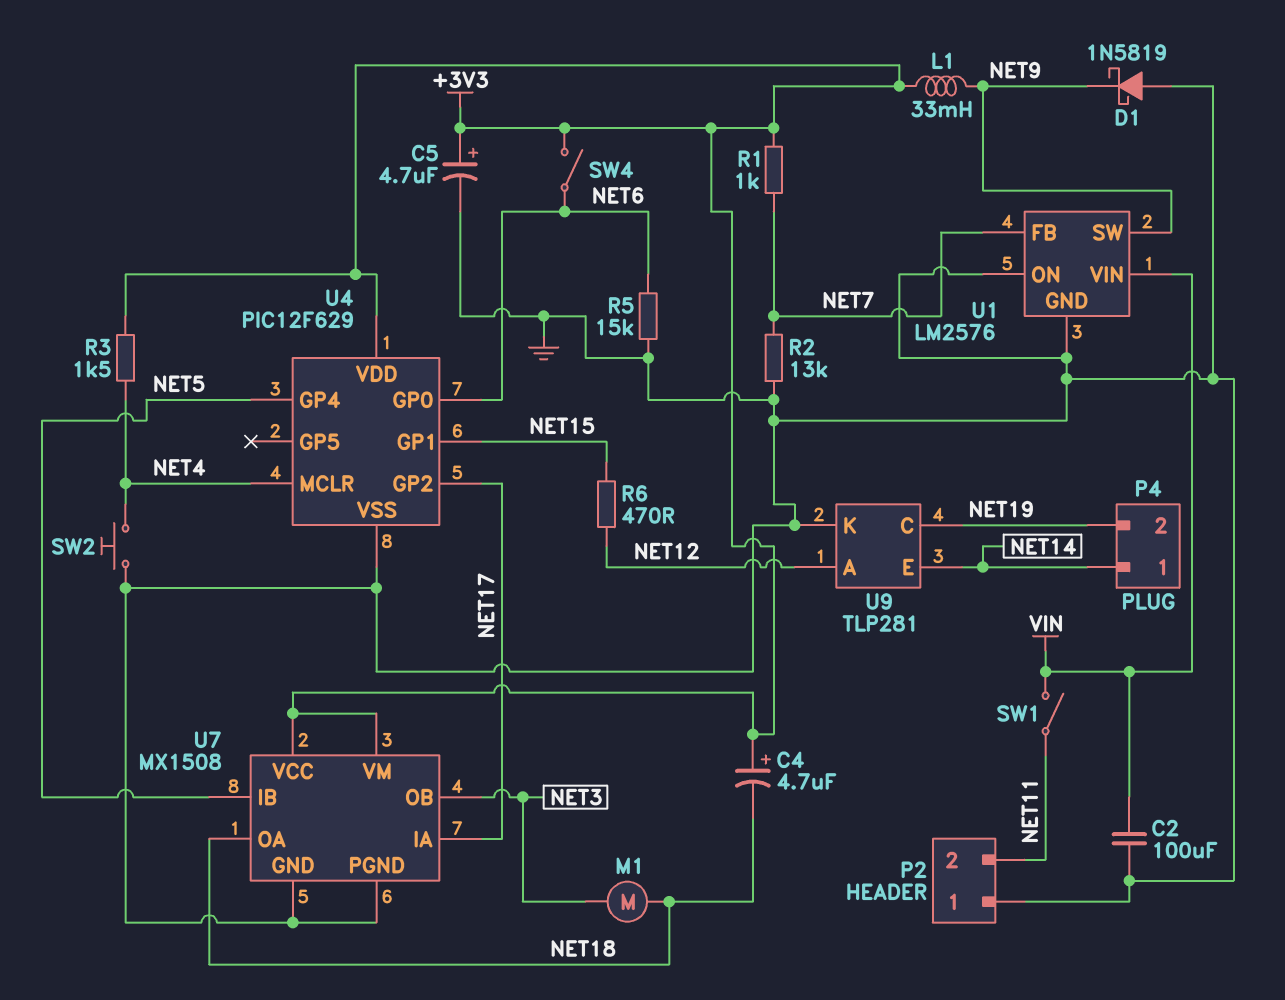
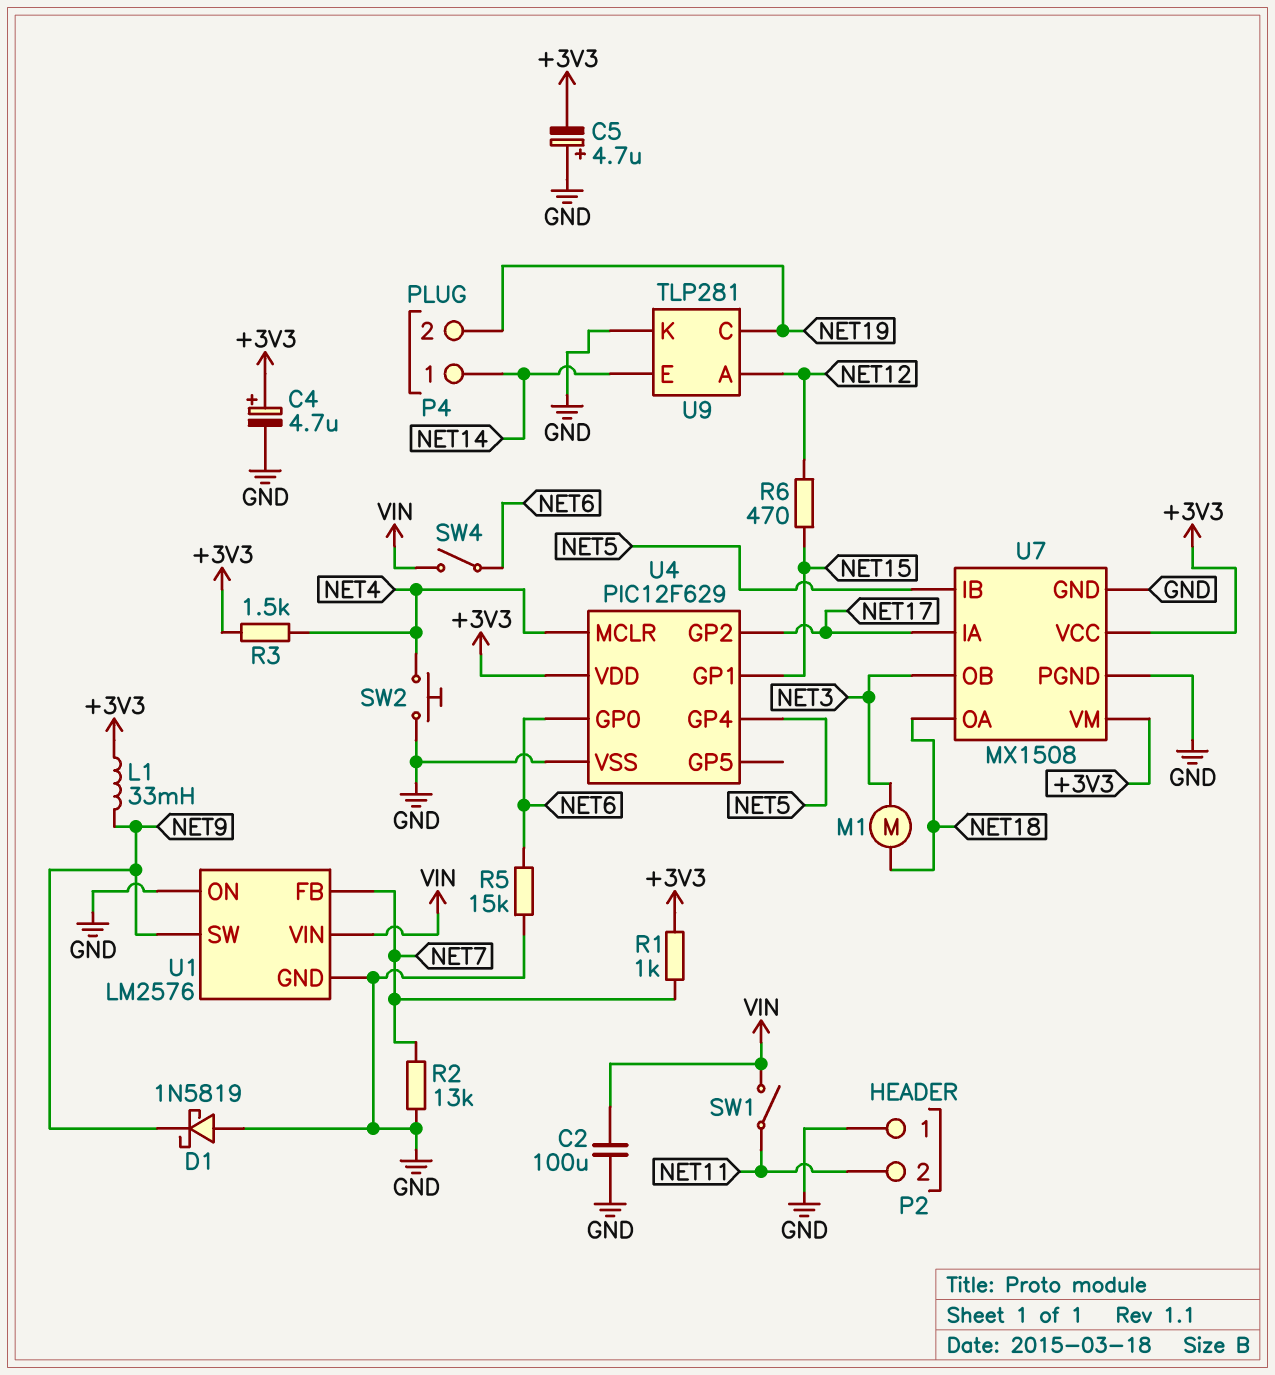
C4: 4.7uF (plus +3V3, minus NET18) -> 4.7uF (plus +3V3, minus GND)
C5: 4.7uF (plus +3V3, minus GND) -> 4.7uF (plus GND, minus +3V3)
SW4: switch (+3V3, NET6) -> switch (NET6, VIN)

